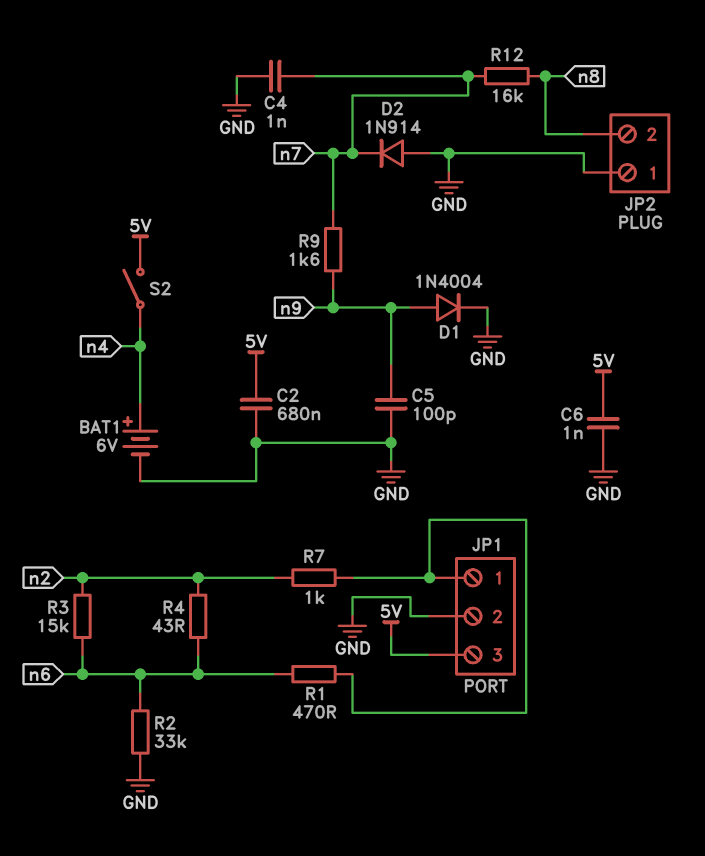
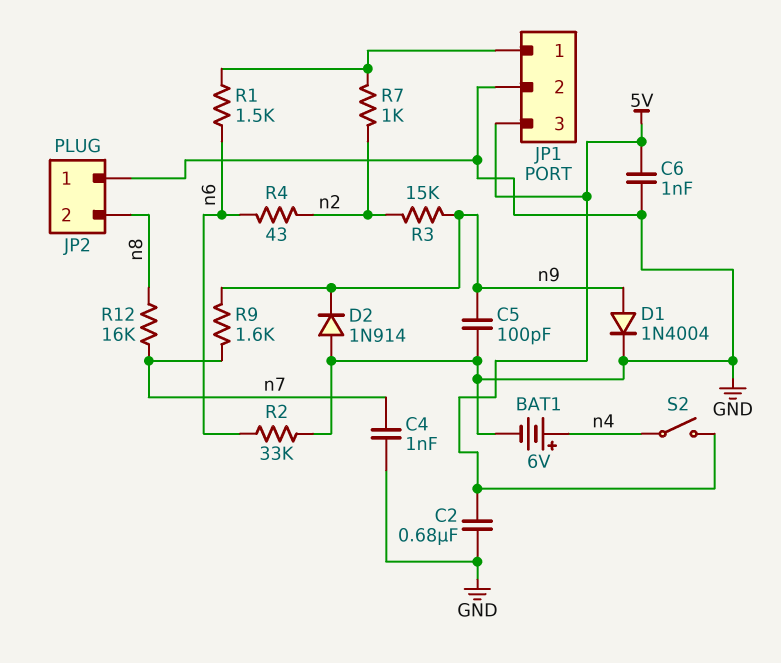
D2: diode 1N914 (A GND, K n7) -> diode 1N914 (A GND, K n9)
R1: 470 (JP1/1, n6) -> 1.5k (JP1/1, n6)
R3: 15k (n2, n6) -> 15k (n2, n9)

